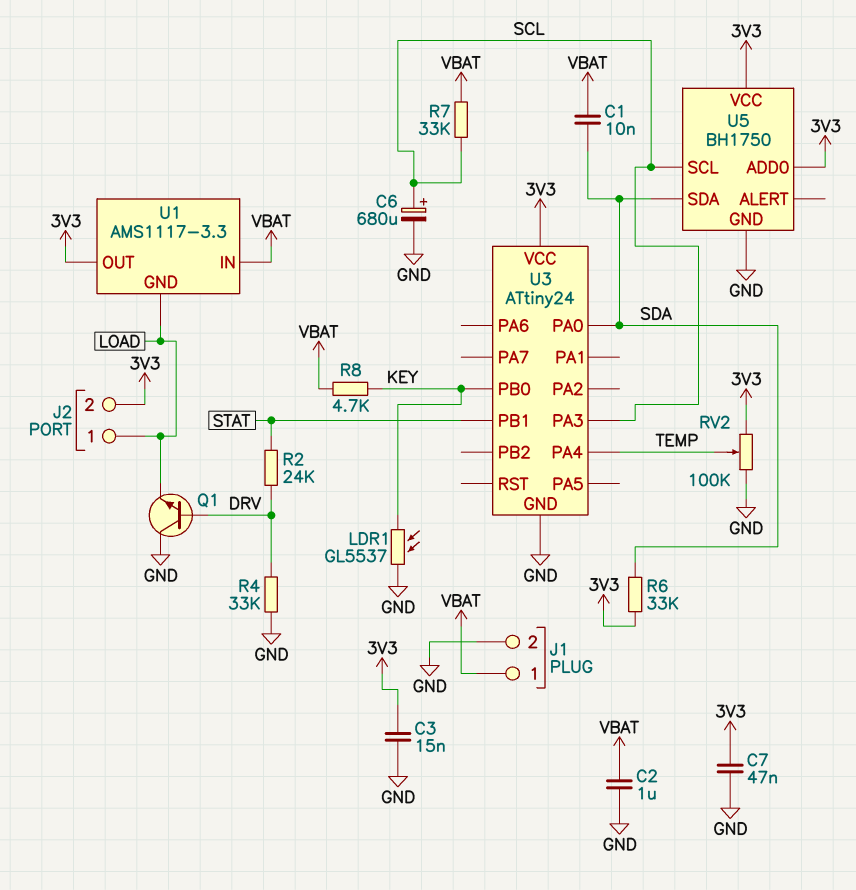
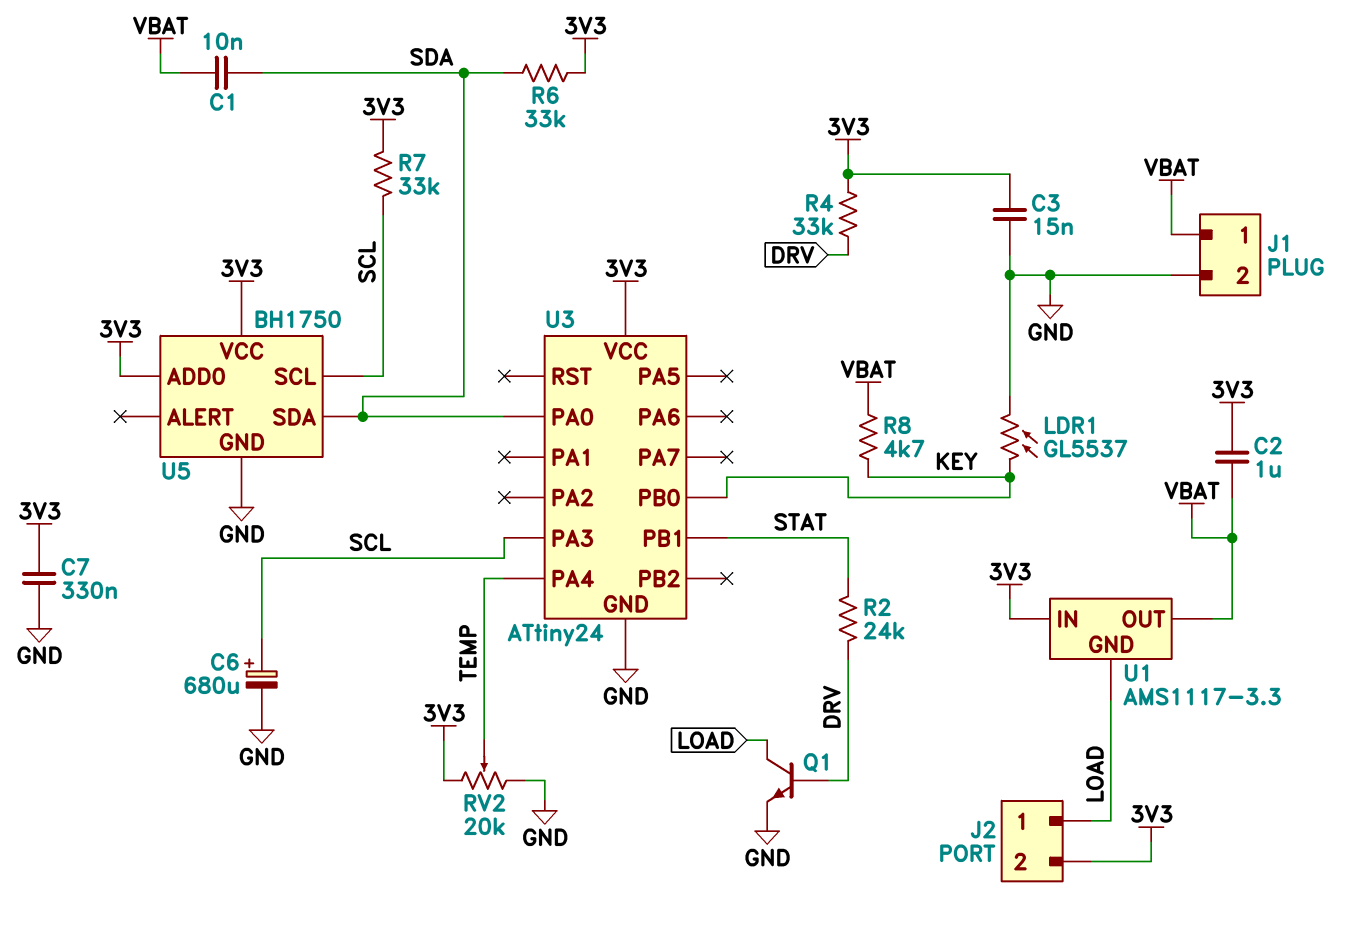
C2: 1uF (GND, VBAT) -> 1uF (3V3, VBAT)
C7: 47nF (3V3, GND) -> 330nF (3V3, GND)
Q1: NPN (B DRV, C GND, E LOAD) -> NPN (B DRV, C LOAD, E GND)
R4: 33k (DRV, GND) -> 33k (3V3, DRV)
R7: 33k (SCL, VBAT) -> 33k (3V3, SCL)
RV2: 100k (3V3, GND, wiper TEMP) -> 20k (3V3, GND, wiper TEMP)
U1 pin IN: VBAT -> 3V3
U1 pin OUT: 3V3 -> VBAT

